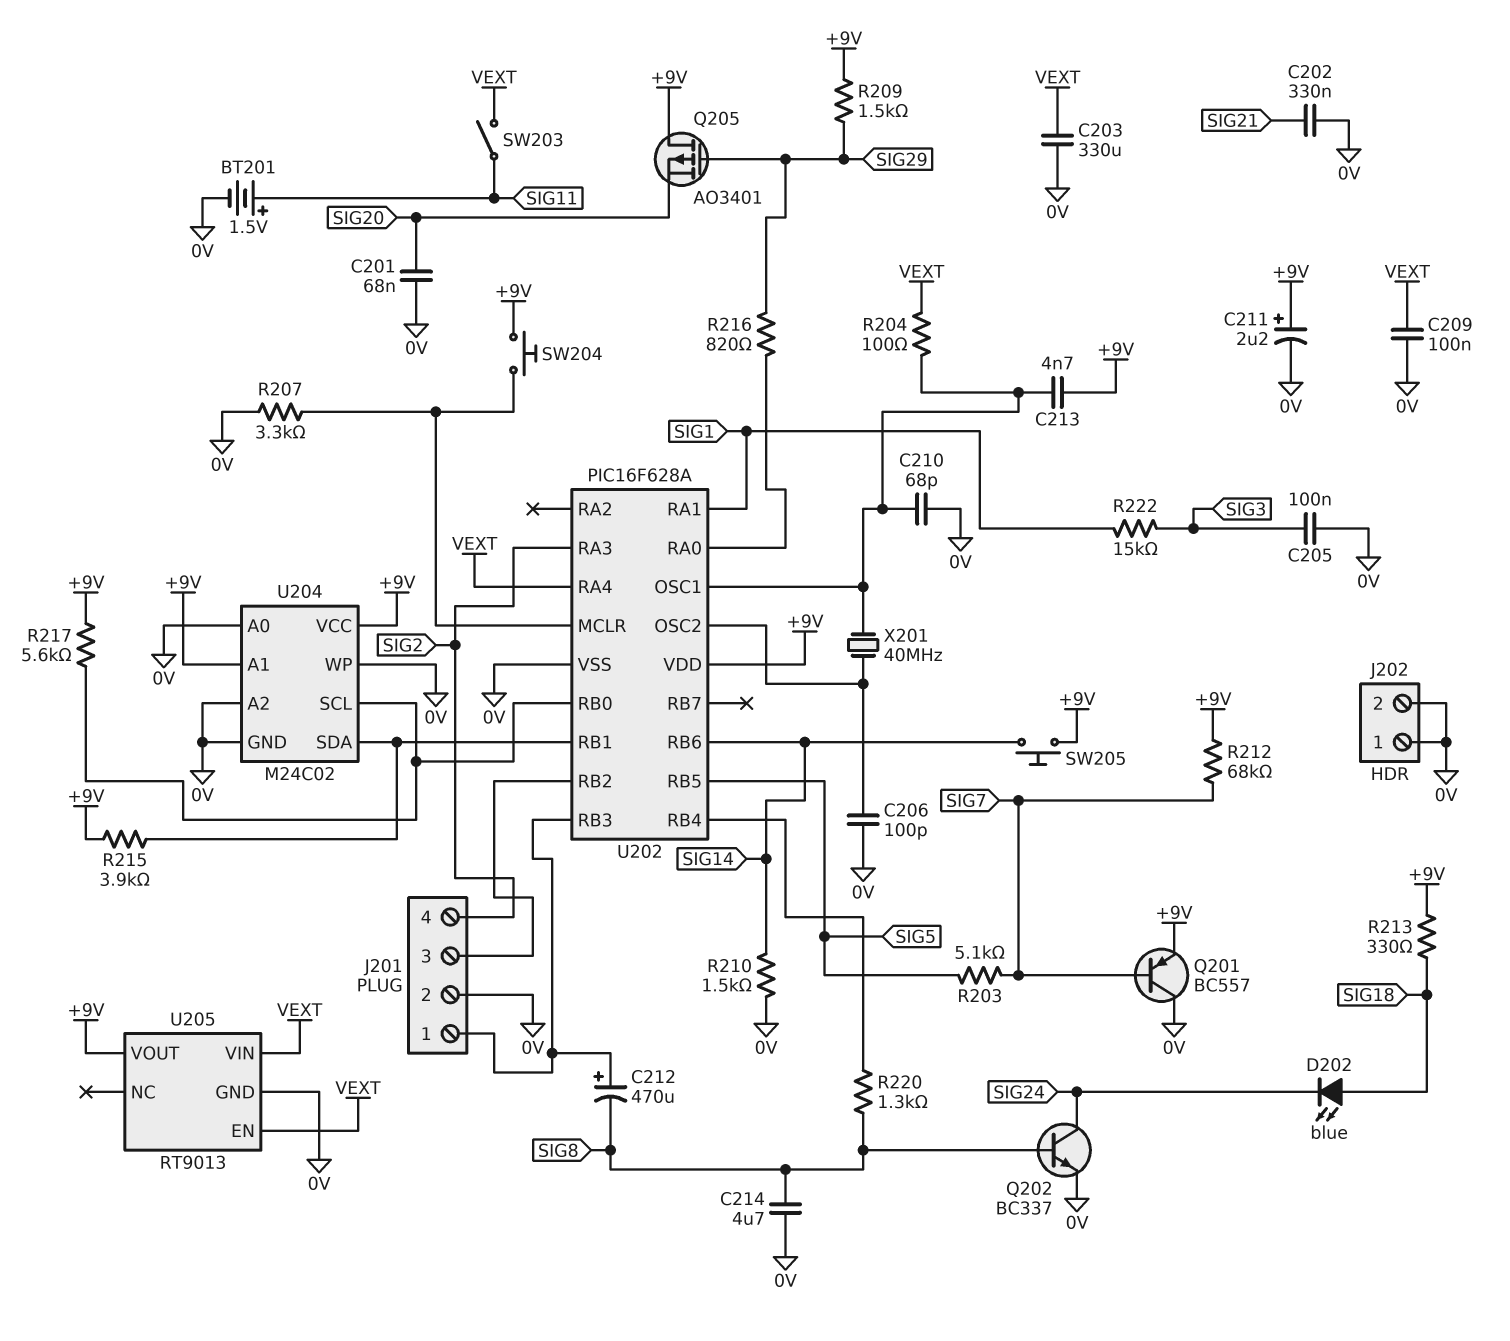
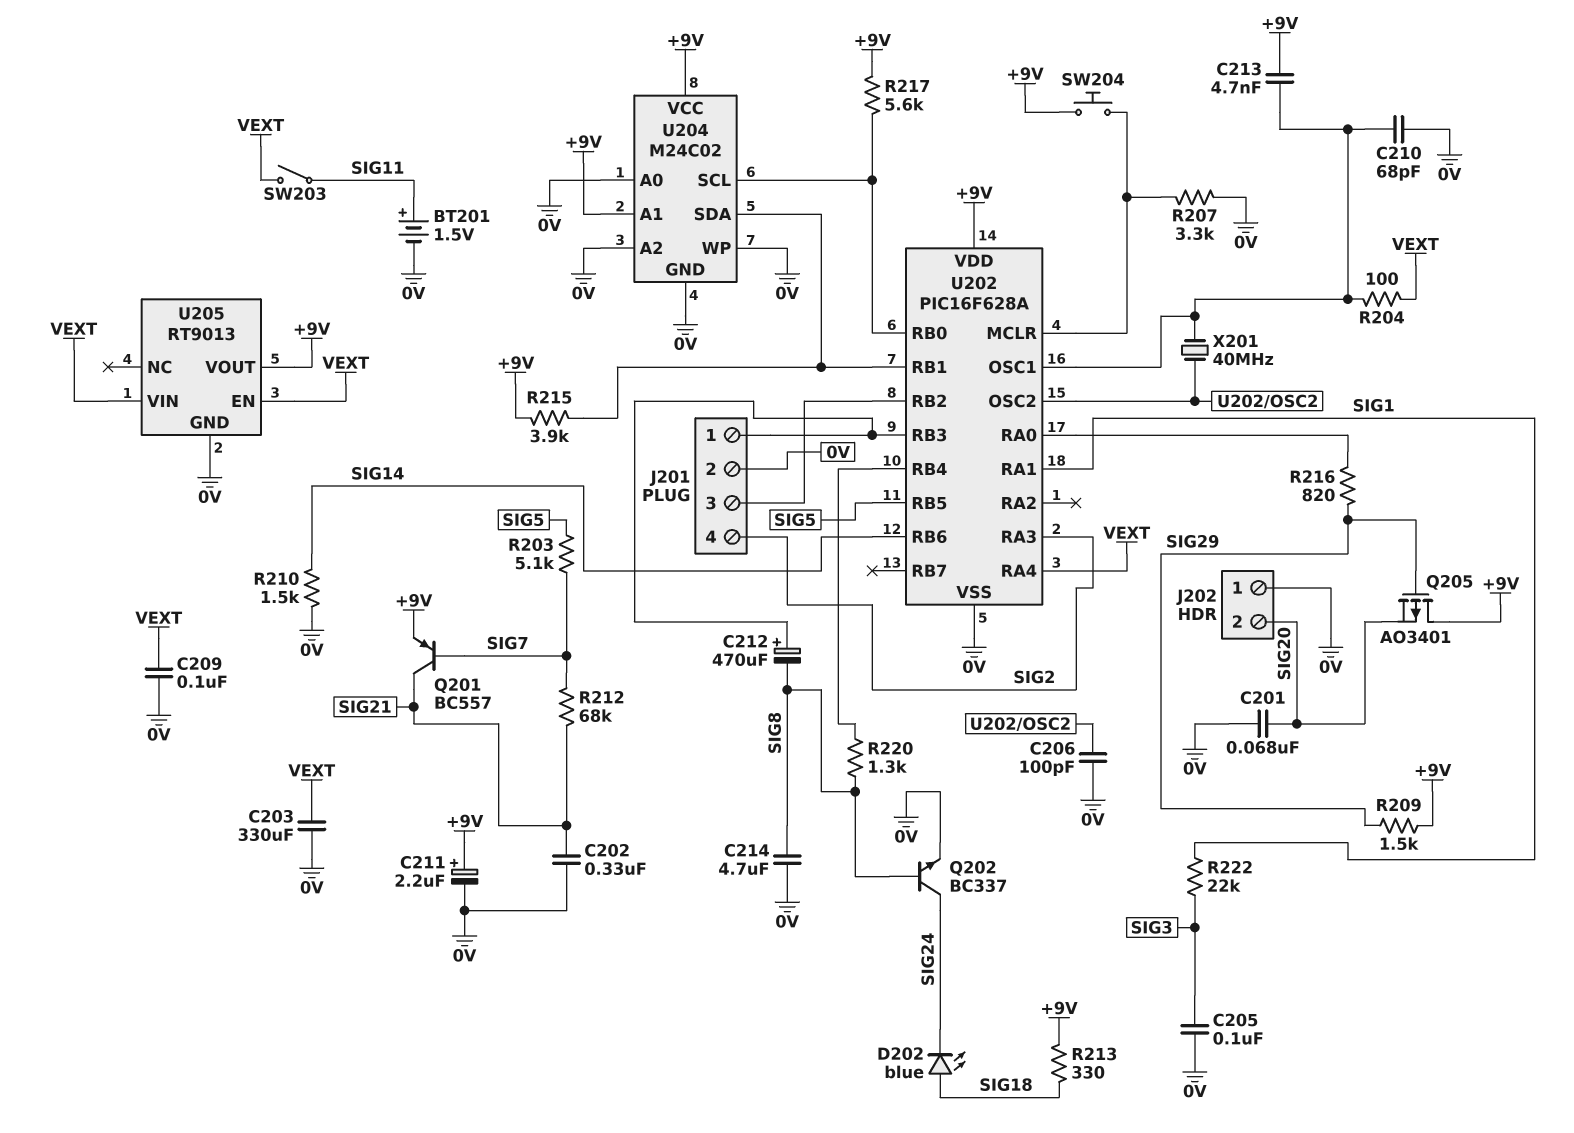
J202 pin 2: 0V -> SIG20
Q201: PNP BC557 (B SIG7, C 0V, E +9V) -> PNP BC557 (B SIG7, C SIG21, E +9V)
R212: 68k (+9V, SIG7) -> 68k (SIG7, SIG21)
R222: 15k (SIG1, SIG3) -> 22k (SIG1, SIG3)
SW205: button (+9V, SIG14) -> none

